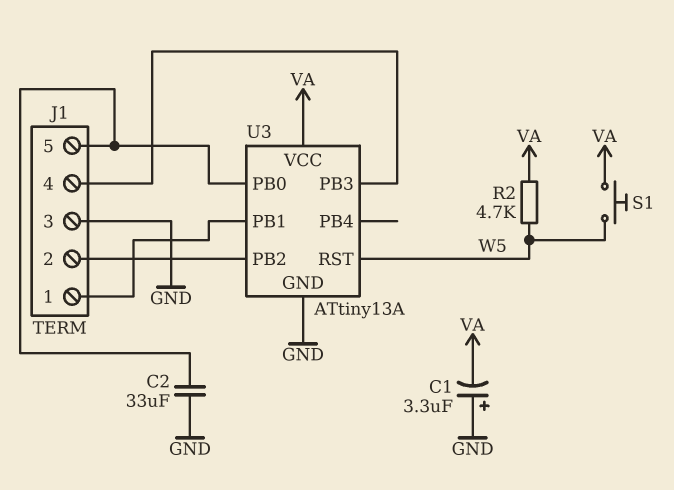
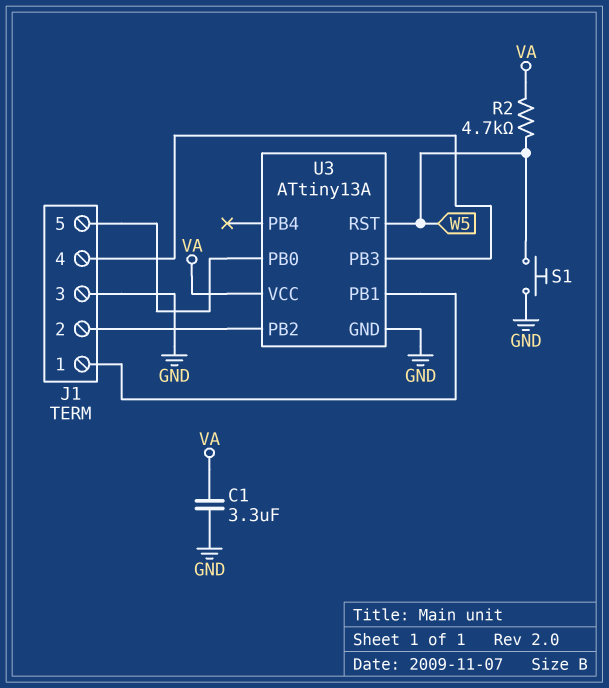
C1: 3.3uF (plus GND, minus VA) -> 3.3uF (GND, VA)
C2: 33uF (GND, J1/5) -> none
S1: button (VA, W5) -> button (GND, W5)

